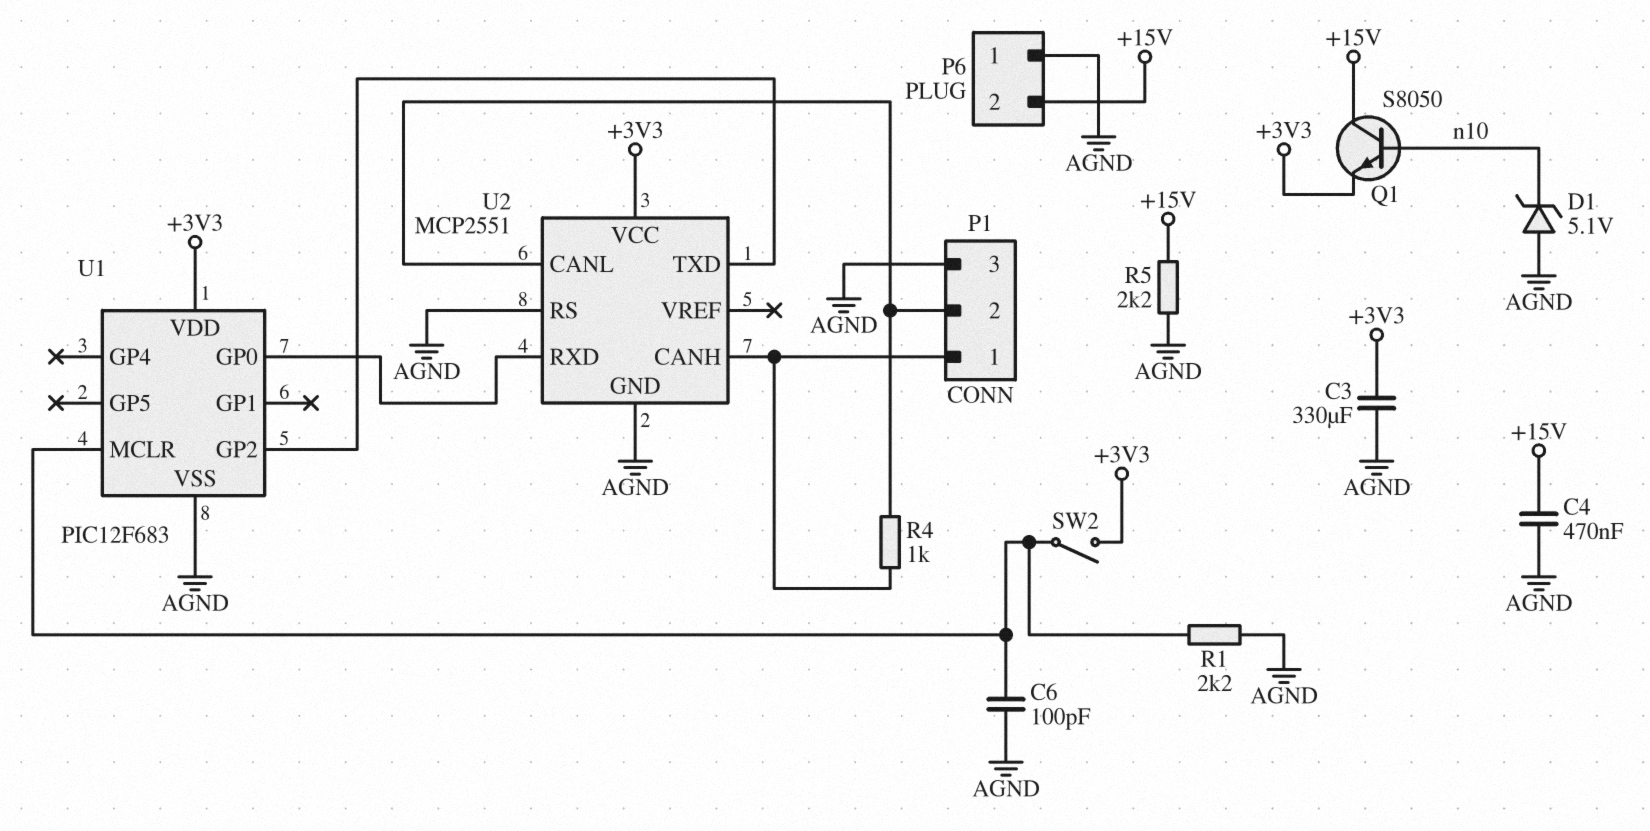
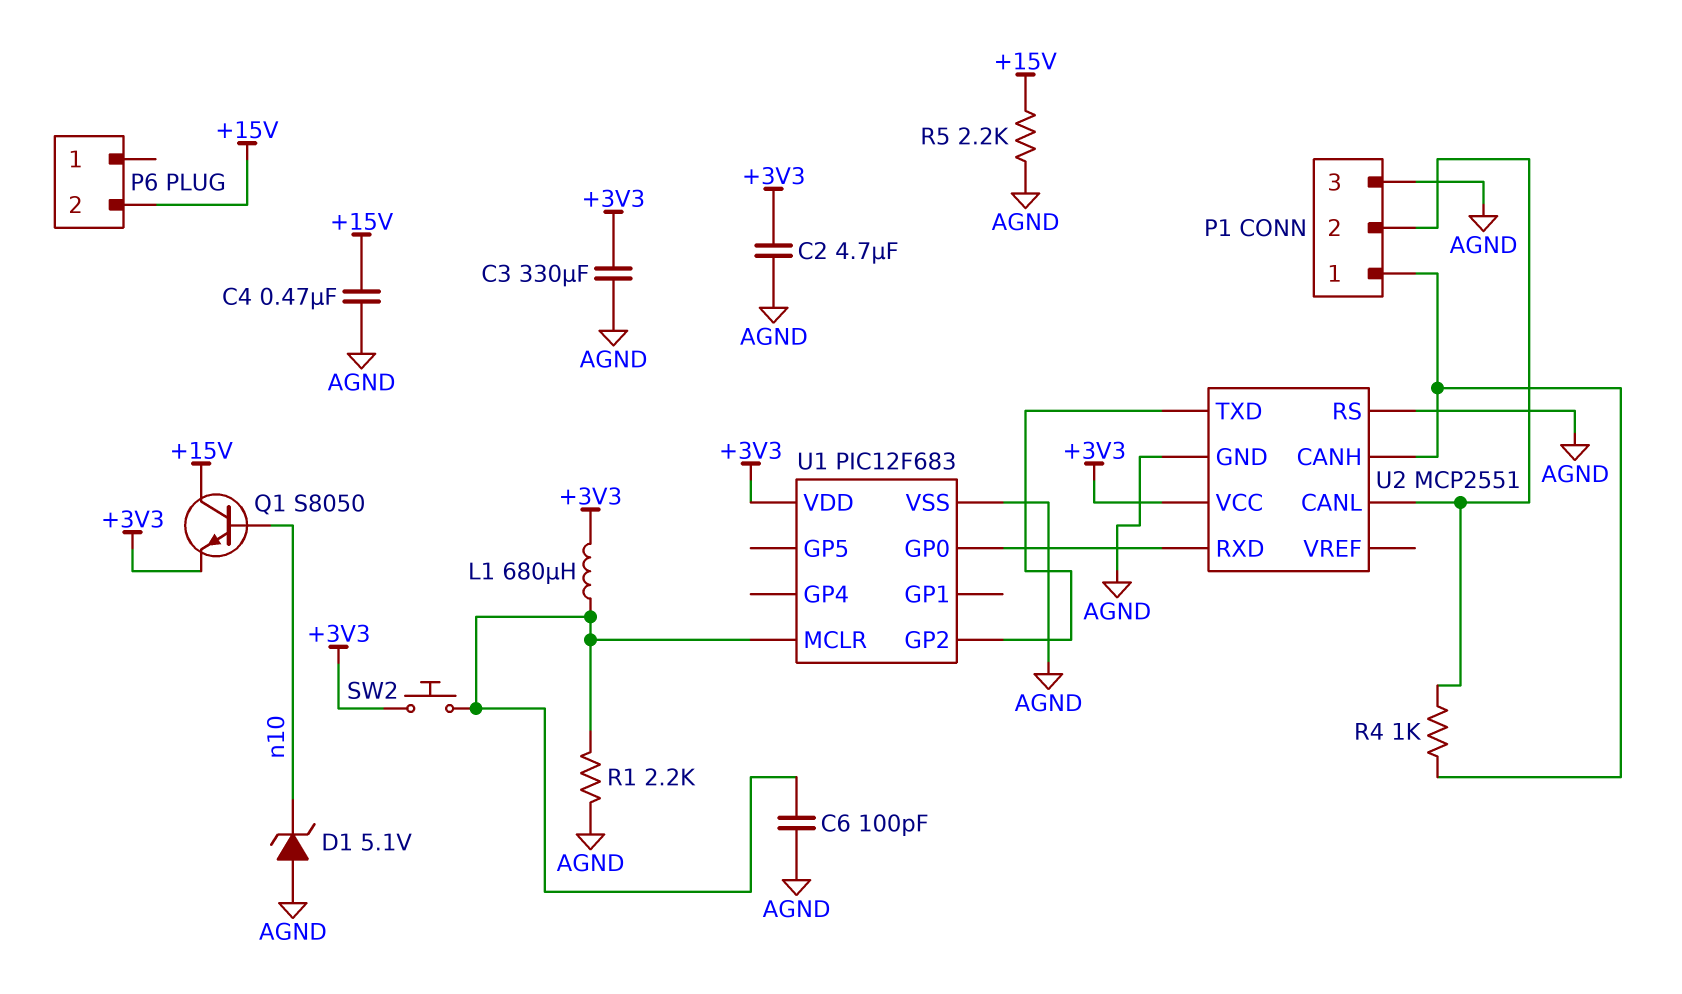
C2: none -> 4.7uF (+3V3, AGND)
L1: none -> 680uH (+3V3, U1/MCLR)
P6 pin 1: AGND -> none
SW2: switch (+3V3, U1/MCLR) -> button (+3V3, U1/MCLR)

